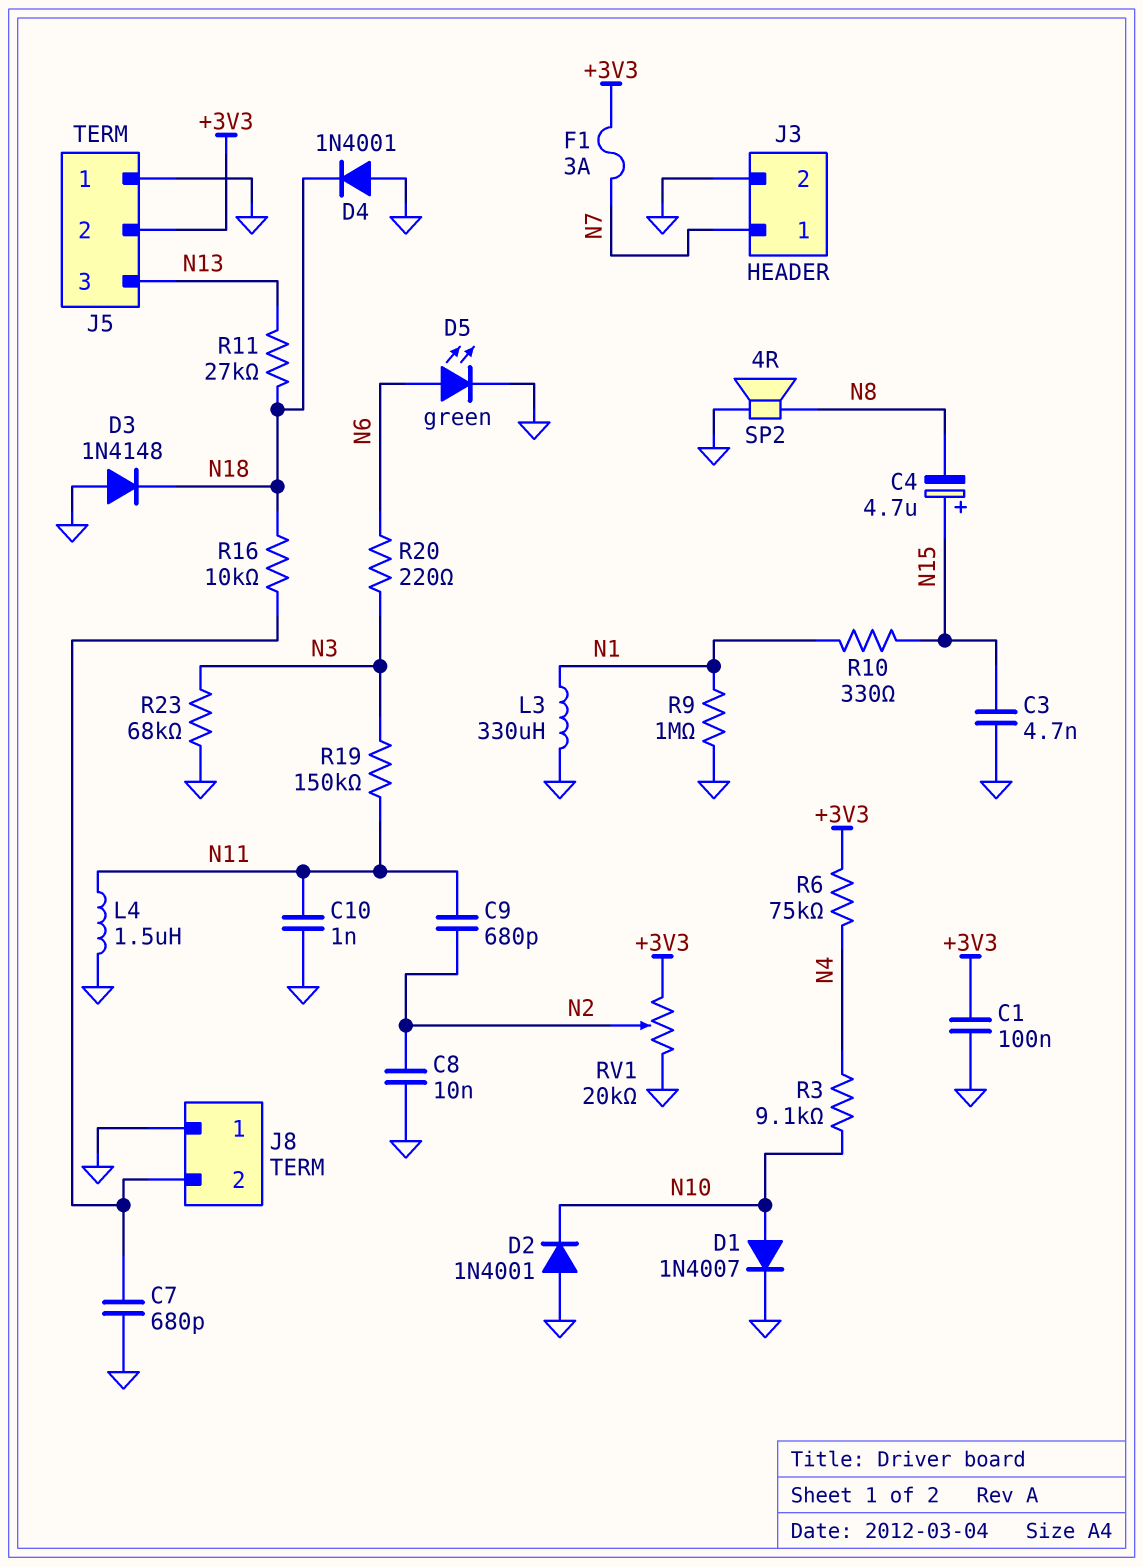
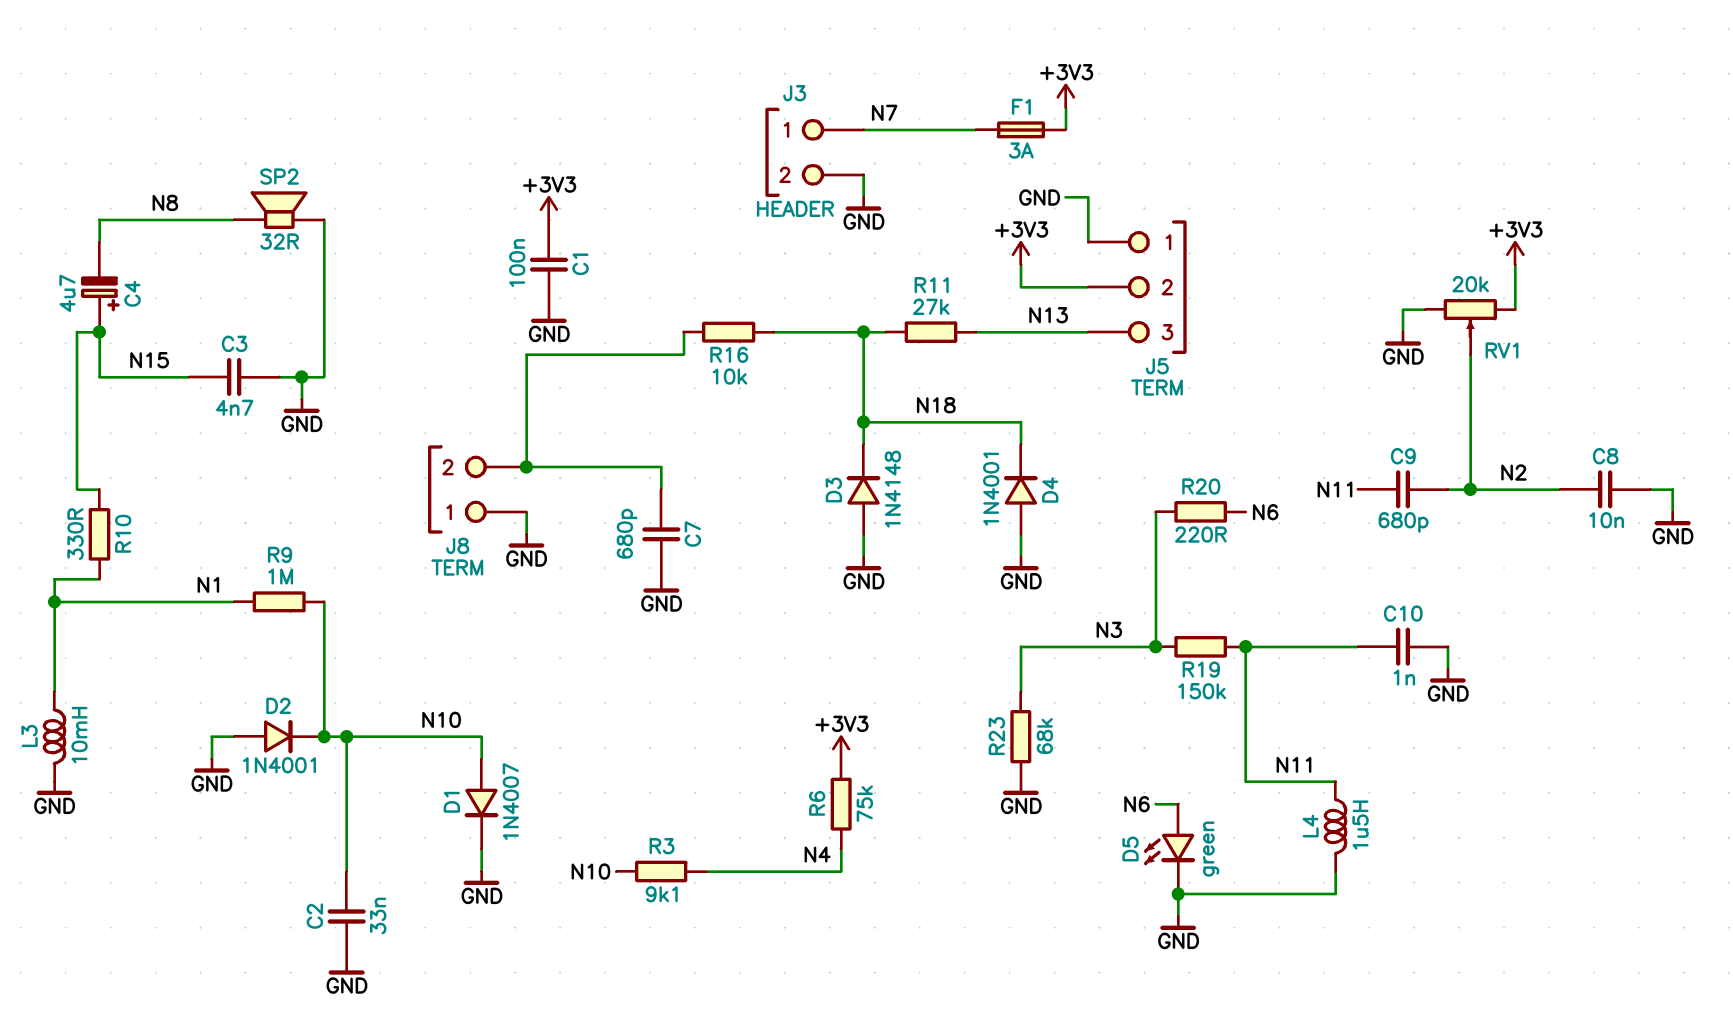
C2: none -> 33nF (GND, N10)
L3: 330uH (GND, N1) -> 10mH (GND, N1)
R9: 1M (GND, N1) -> 1M (N1, N10)
SP2: speaker 4R (GND, N8) -> speaker 32R (GND, N8)

